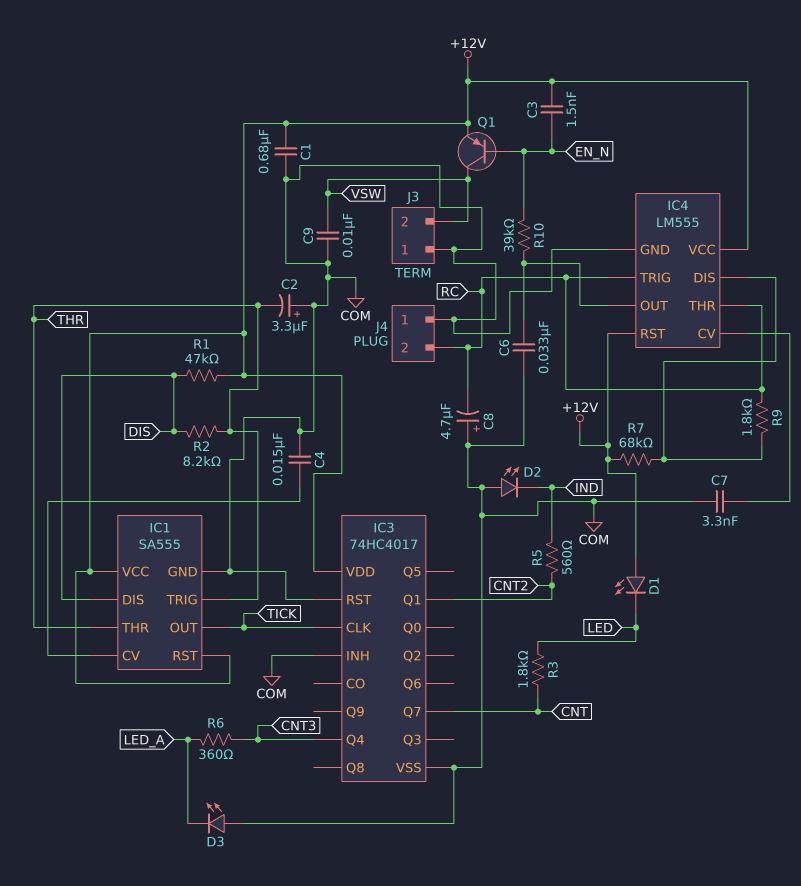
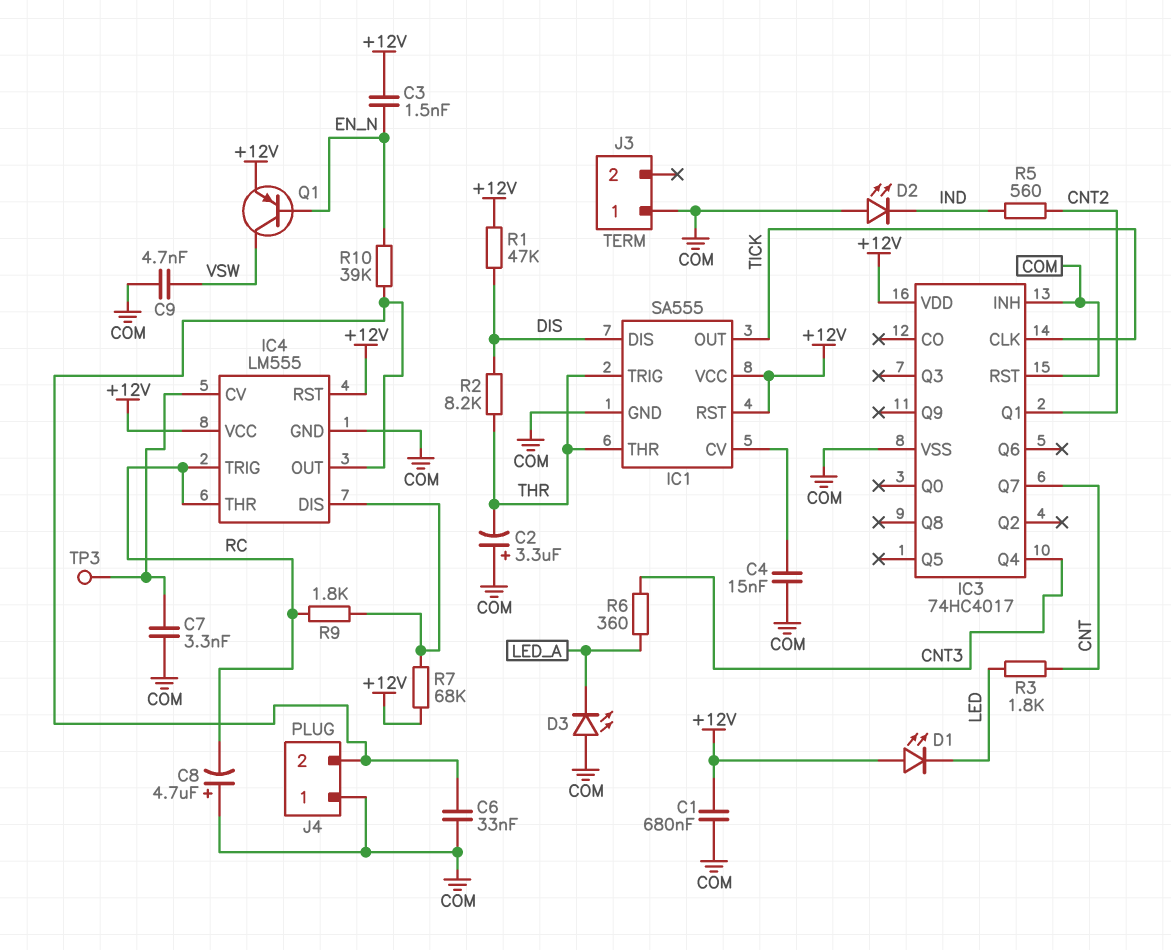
C9: 10nF (COM, VSW) -> 4.7nF (COM, VSW)
J3 pin 2: VSW -> none
J4 pin 2: RC -> IC4/OUT
TP3: none -> test point (IC4/CV)

